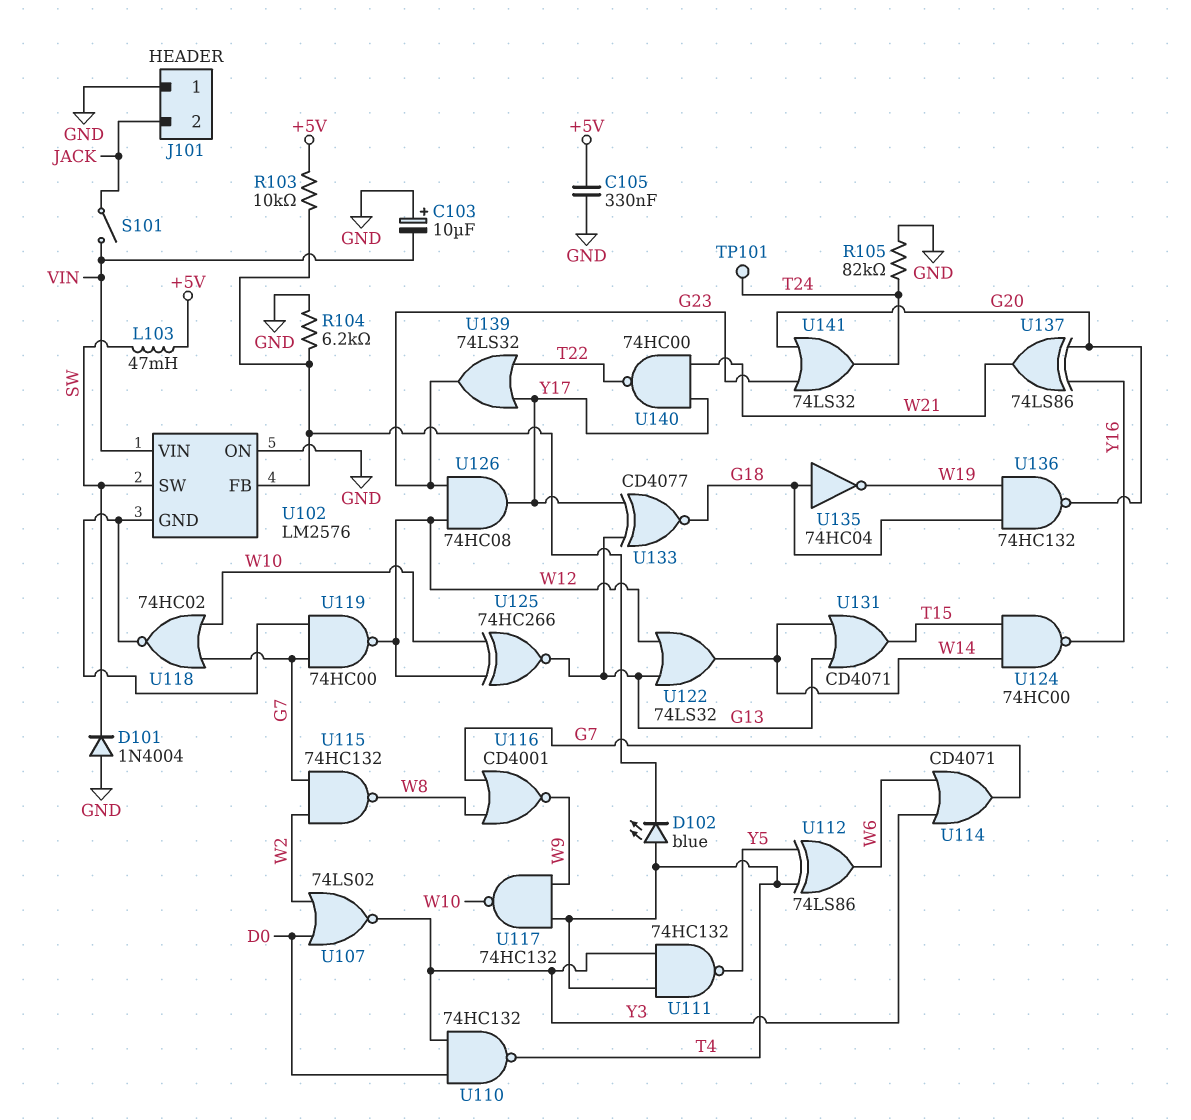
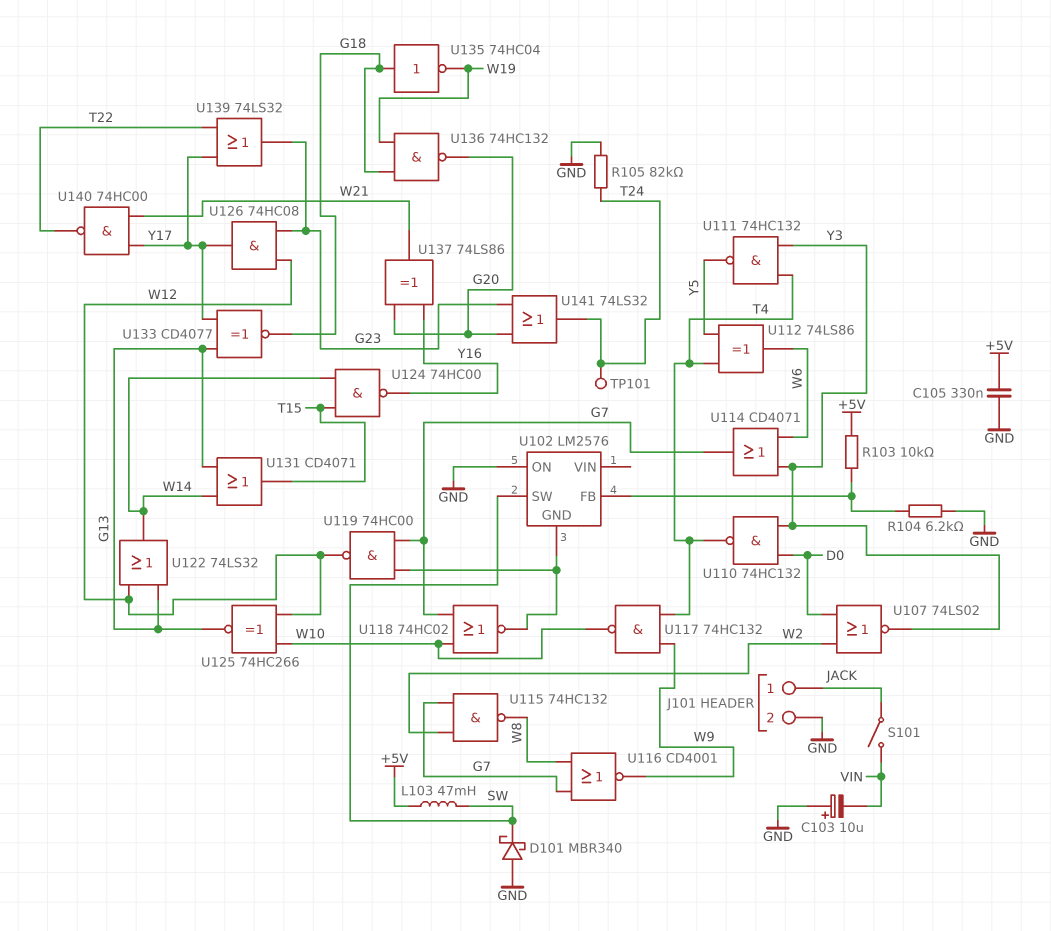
D101: diode 1N4004 (A GND, K SW) -> schottky MBR340 (A GND, K SW)
D102: LED blue (A T4, K U102/FB) -> none
J101 pin 1: GND -> JACK
J101 pin 2: JACK -> GND
U102 pin VIN: VIN -> none

